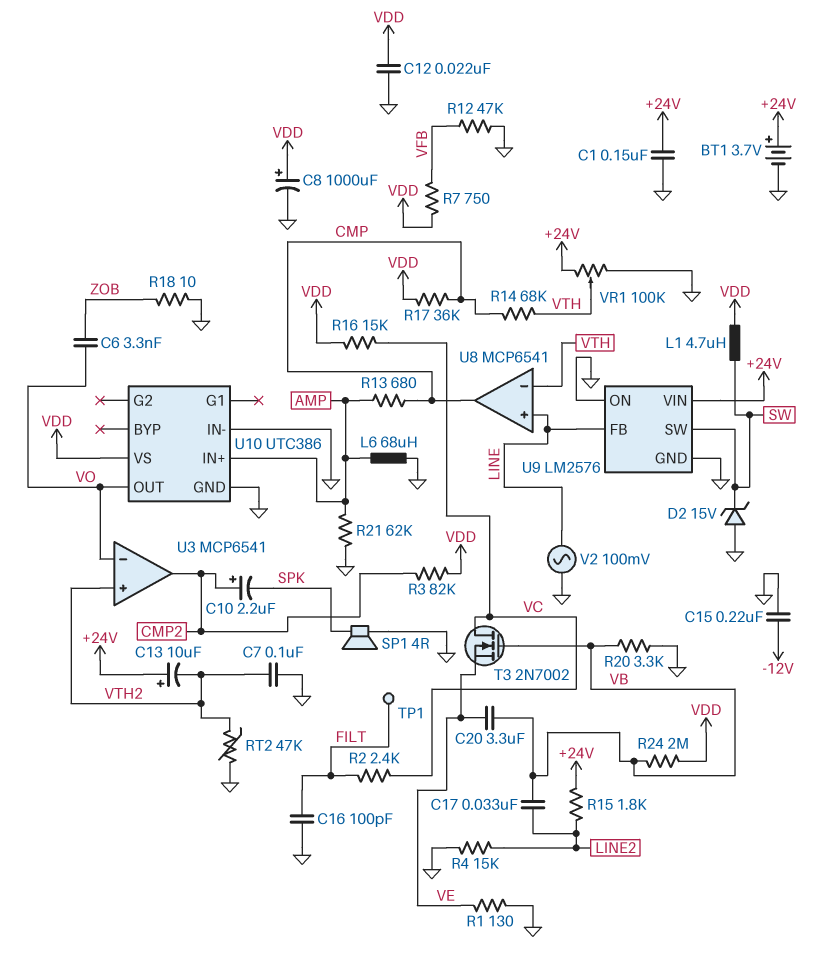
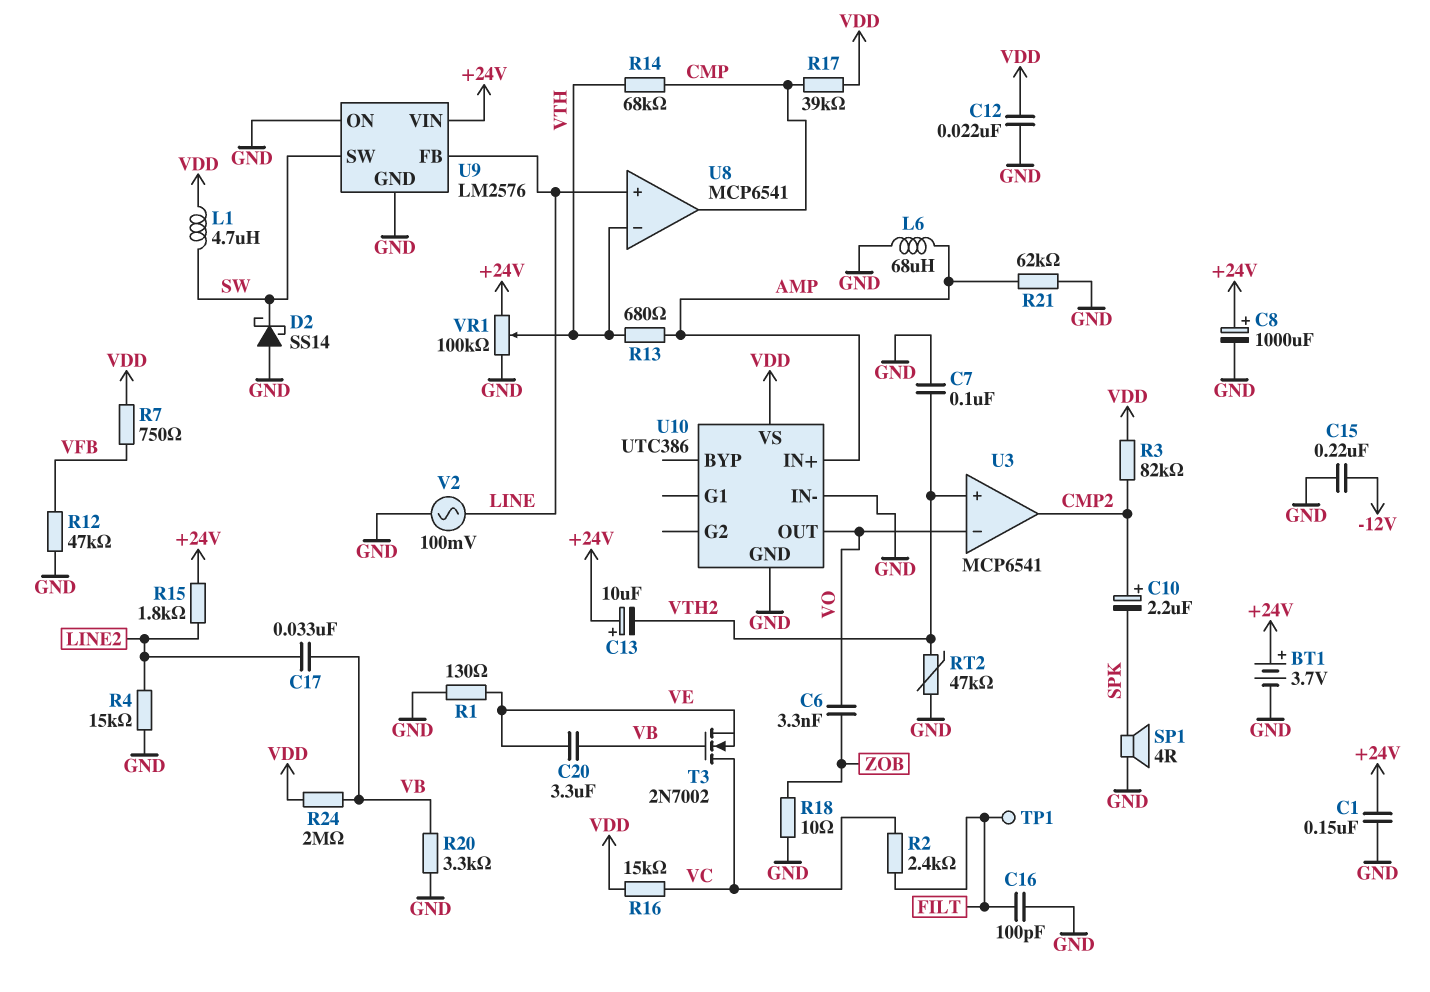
C8: 1000uF (plus VDD, minus GND) -> 1000uF (plus +24V, minus GND)
D2: zener 15V (A GND, K SW) -> schottky SS14 (A GND, K SW)
R13: 680 (AMP, CMP) -> 680 (AMP, VTH)
R17: 36k (CMP, VDD) -> 39k (CMP, VDD)

